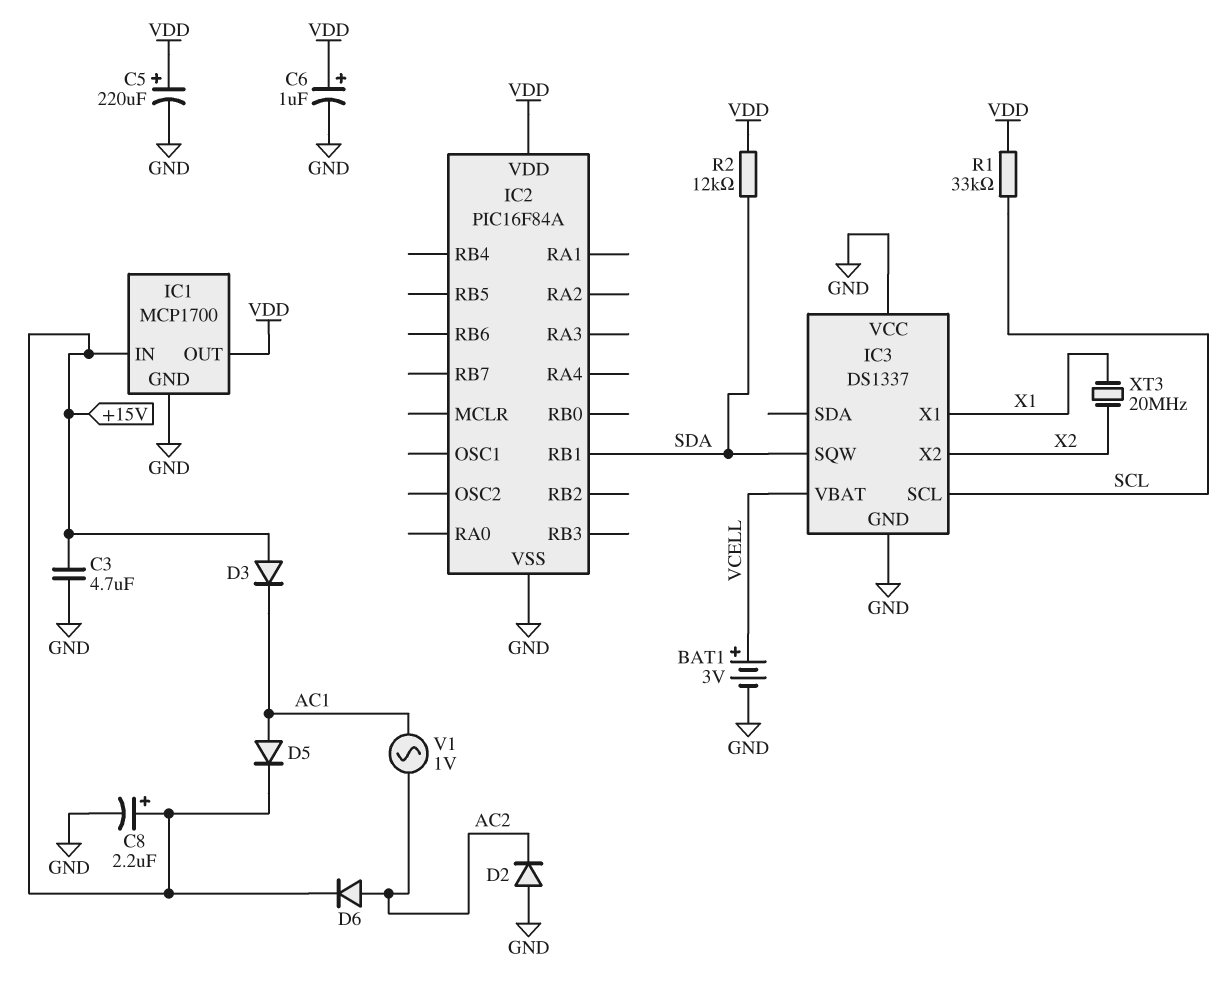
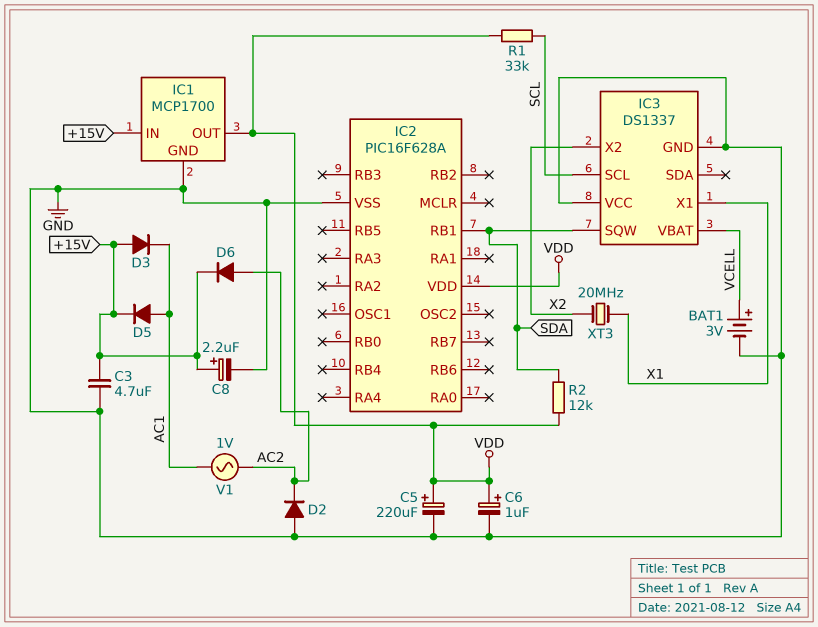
IC2: PIC16F84A -> PIC16F628A

